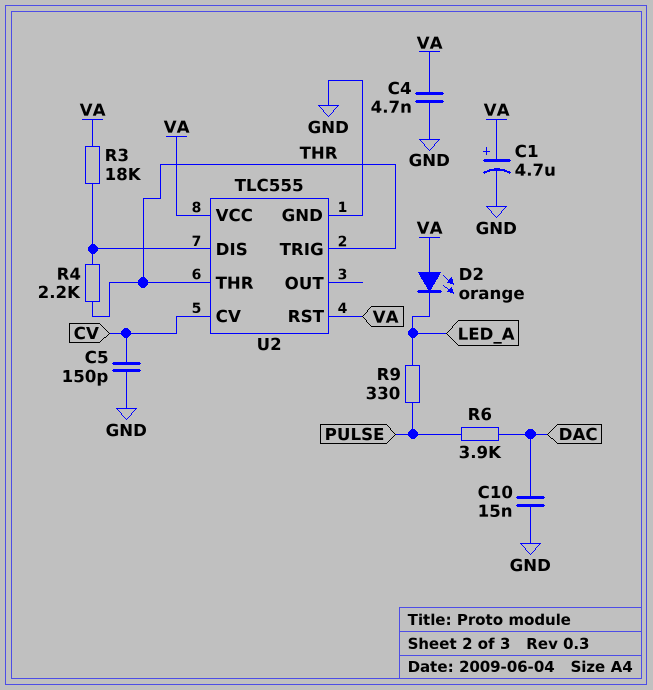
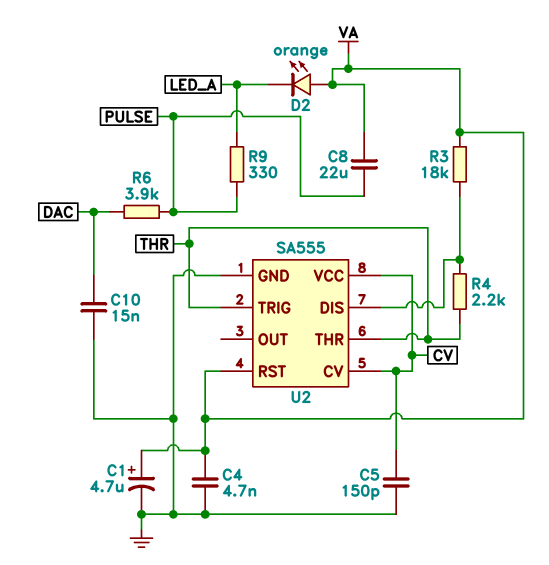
C8: none -> 22uF (PULSE, VA)
U2: TLC555 -> SA555
U2 pin VCC: VA -> CV

